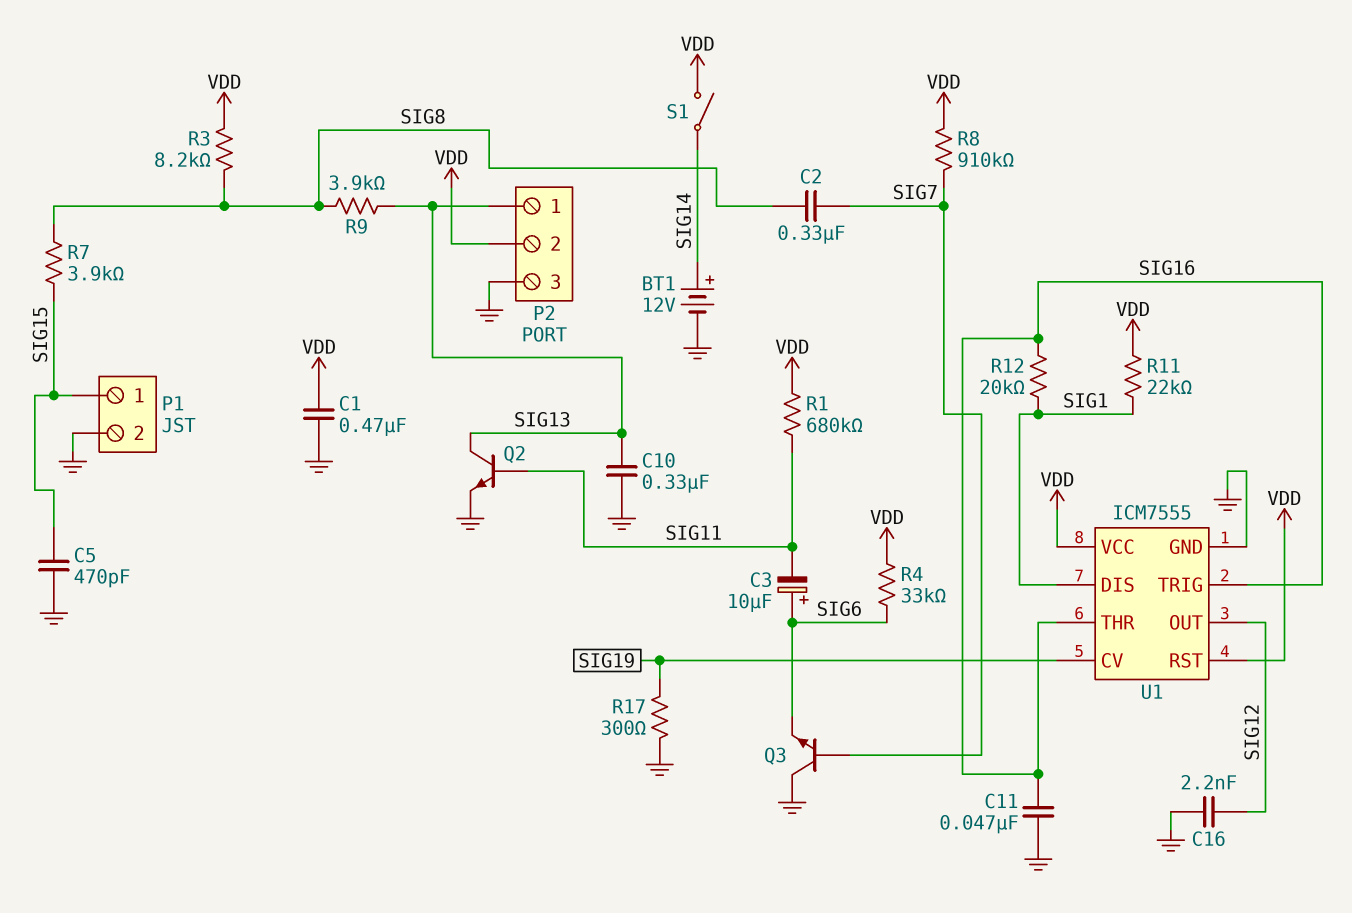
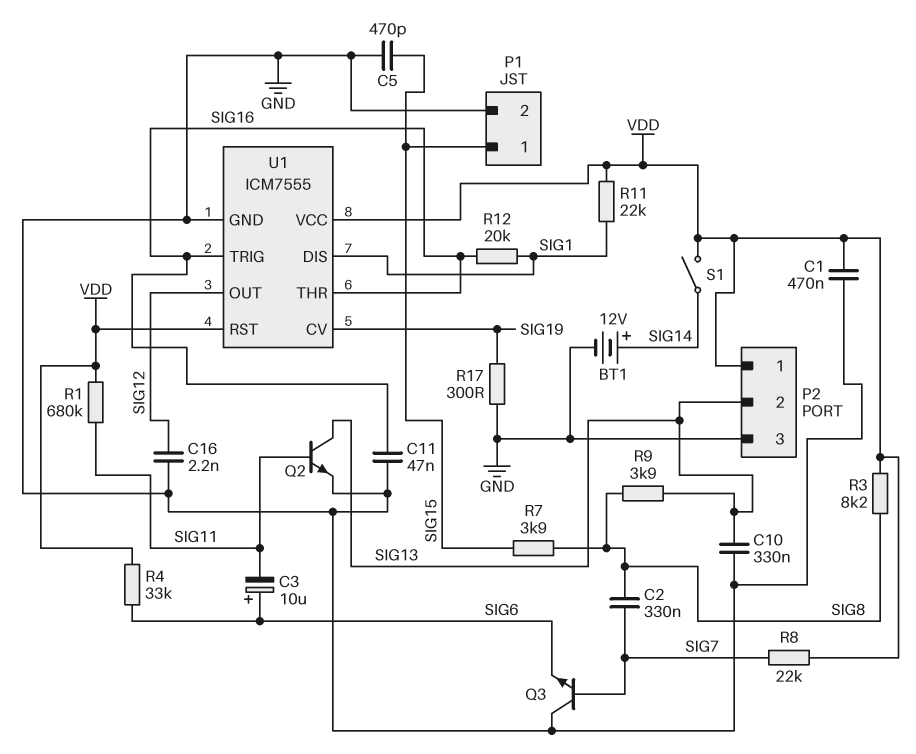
P2 pin 1: SIG13 -> VDD
P2 pin 2: VDD -> SIG13
R8: 910k (SIG7, VDD) -> 22k (SIG7, VDD)

